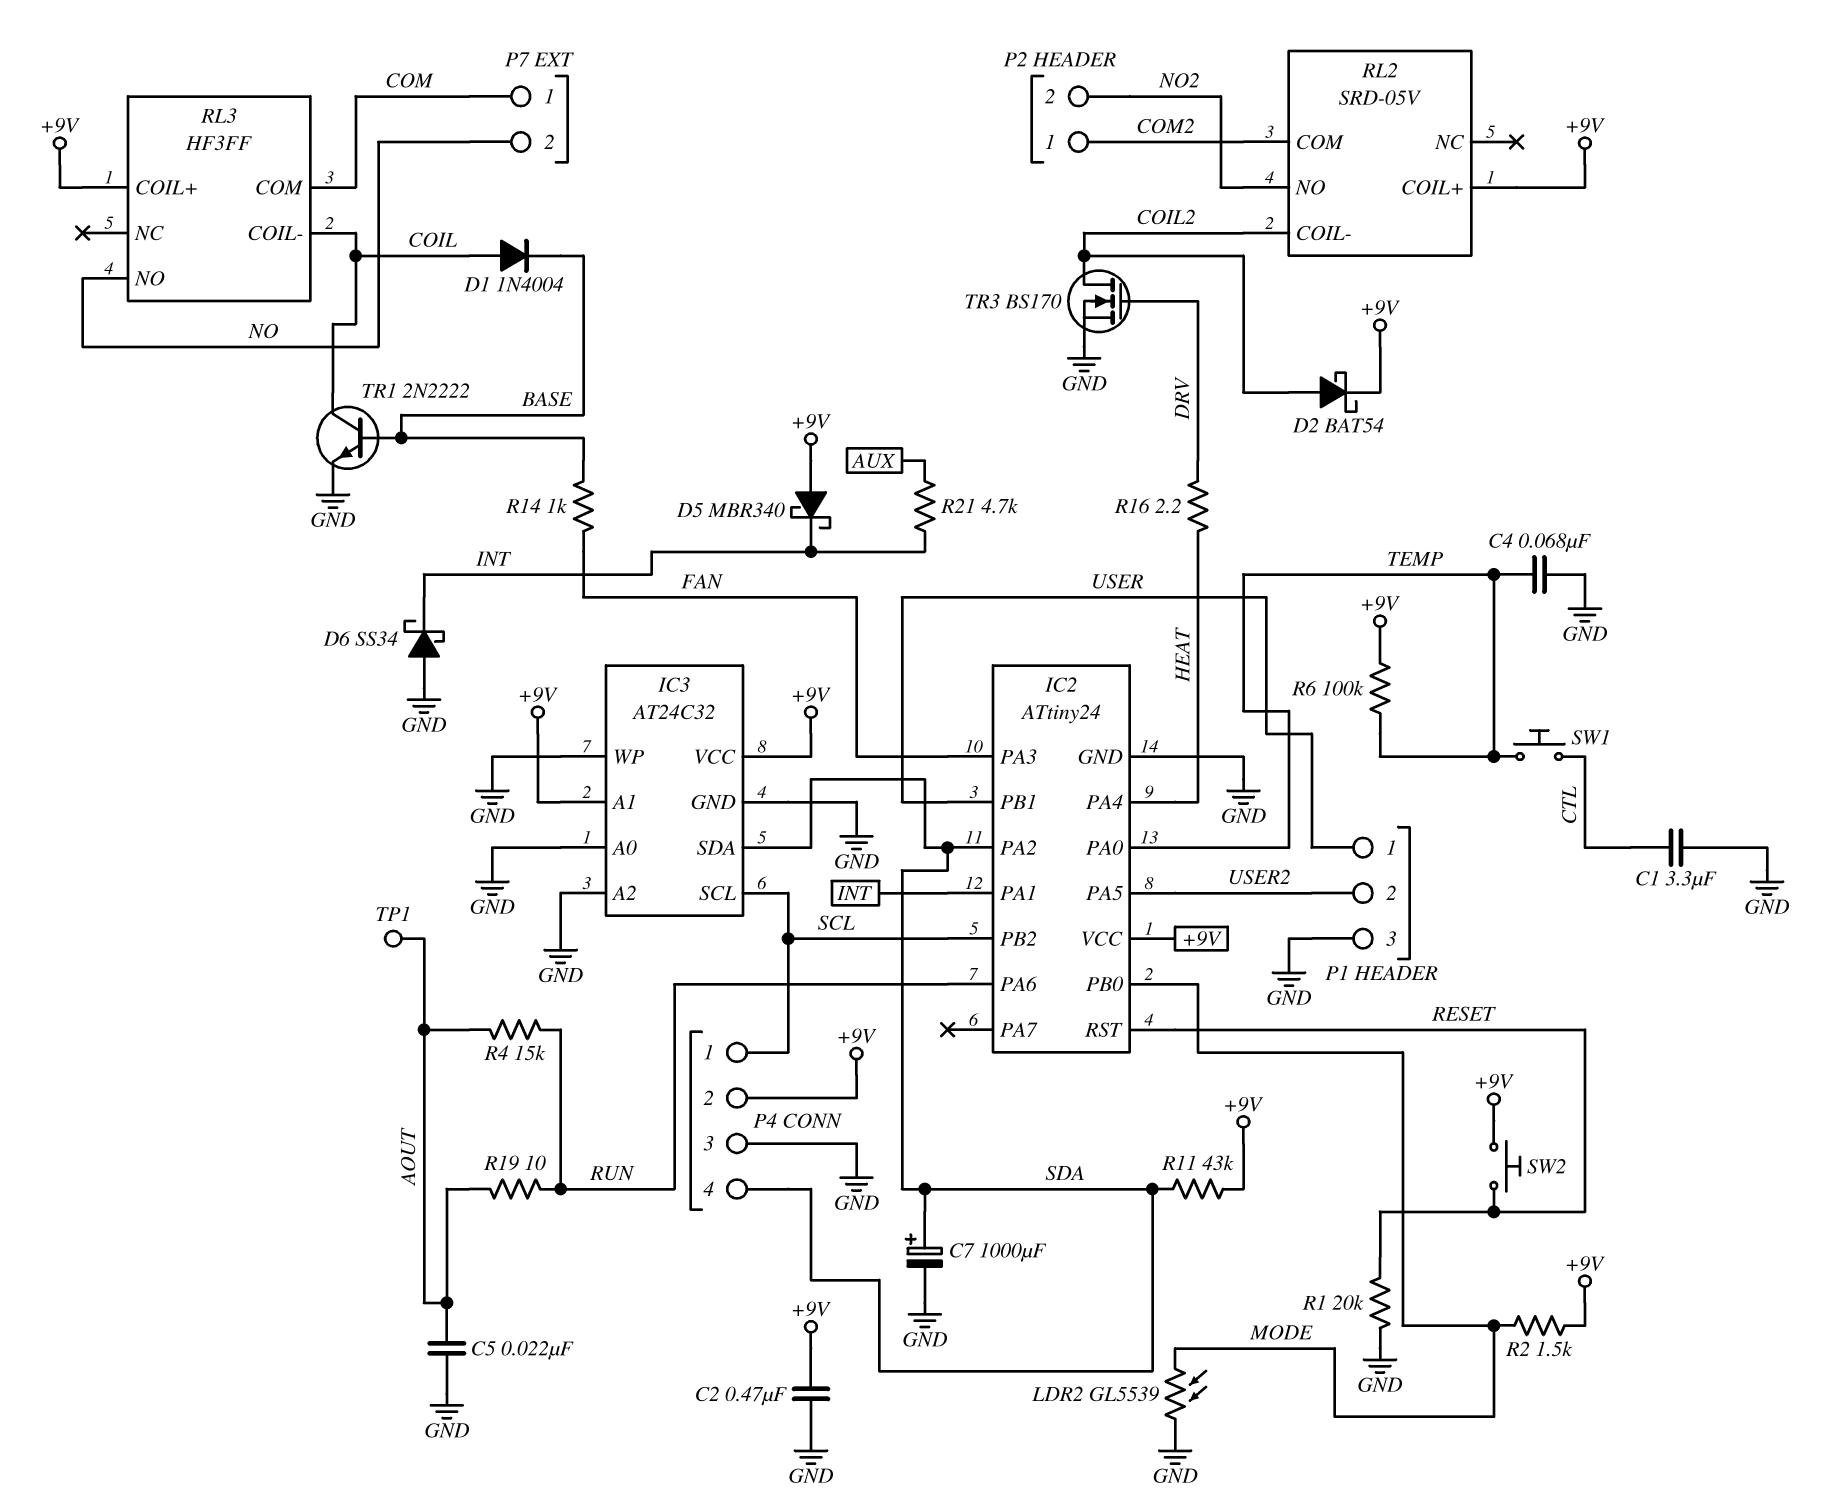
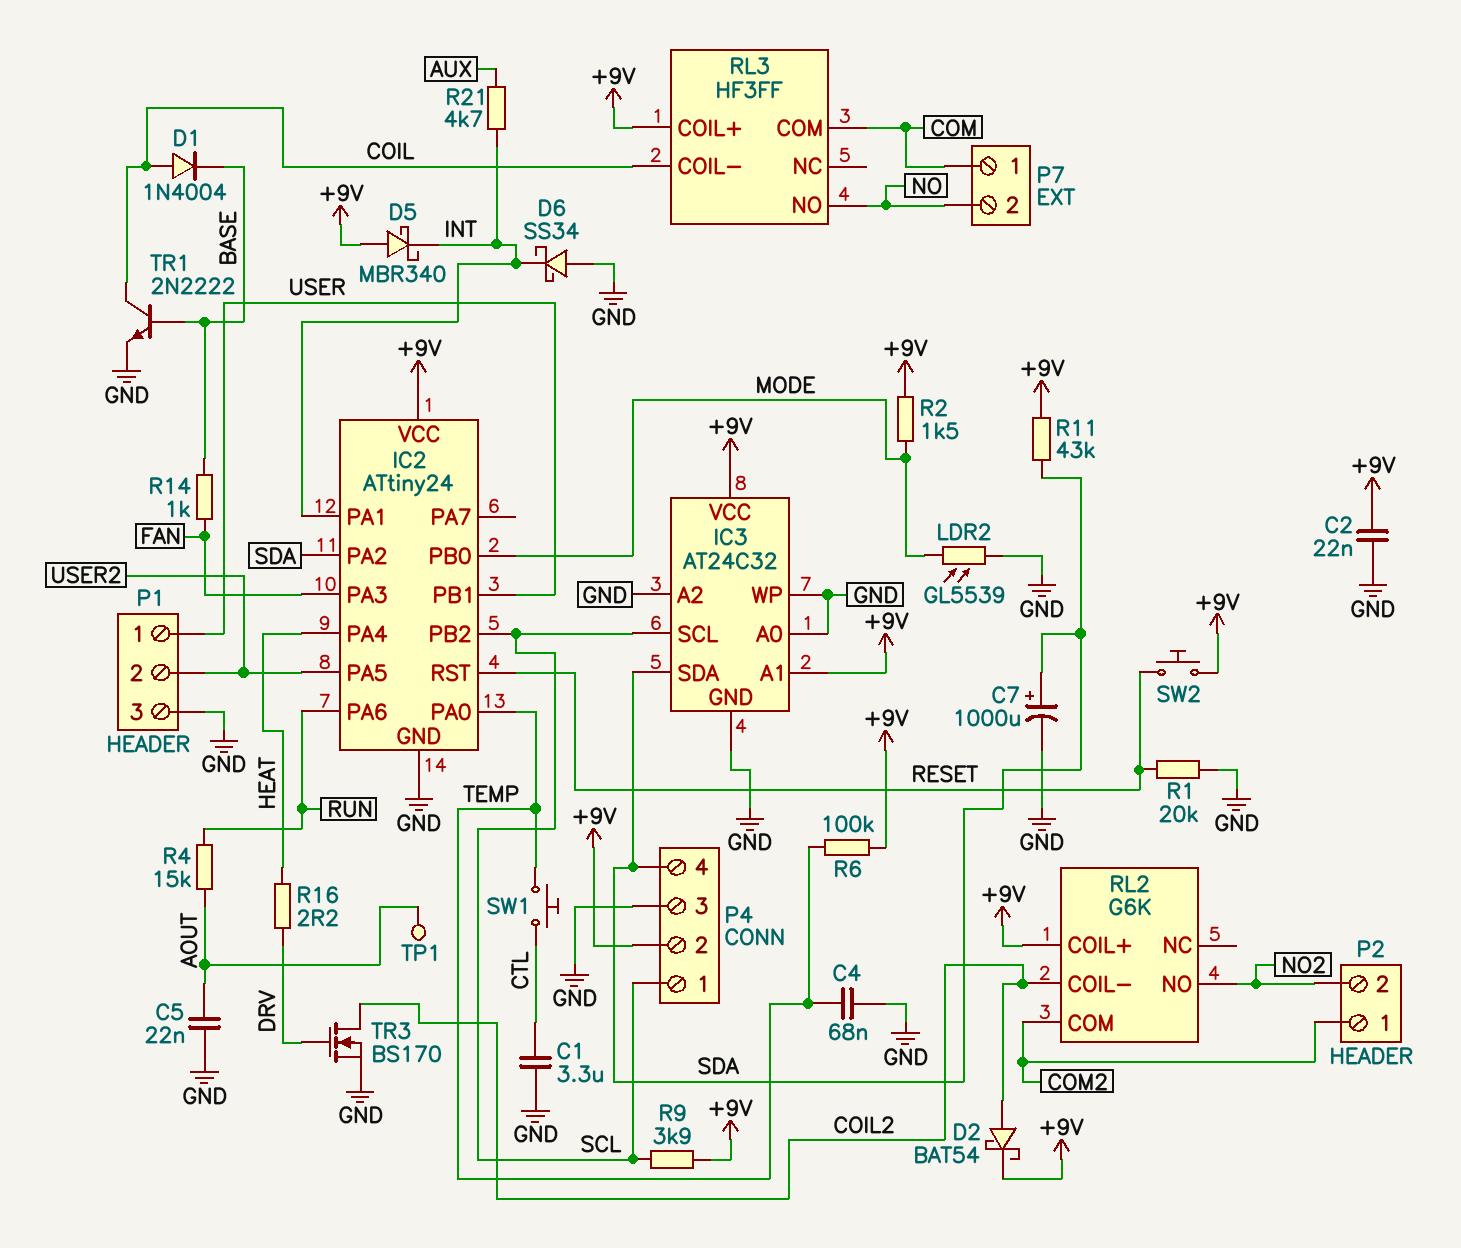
C2: 470nF (+9V, GND) -> 22nF (+9V, GND)
R9: none -> 3.9k (+9V, SCL)
R19: 10 (AOUT, RUN) -> none
RL2: SRD-05V -> G6K

